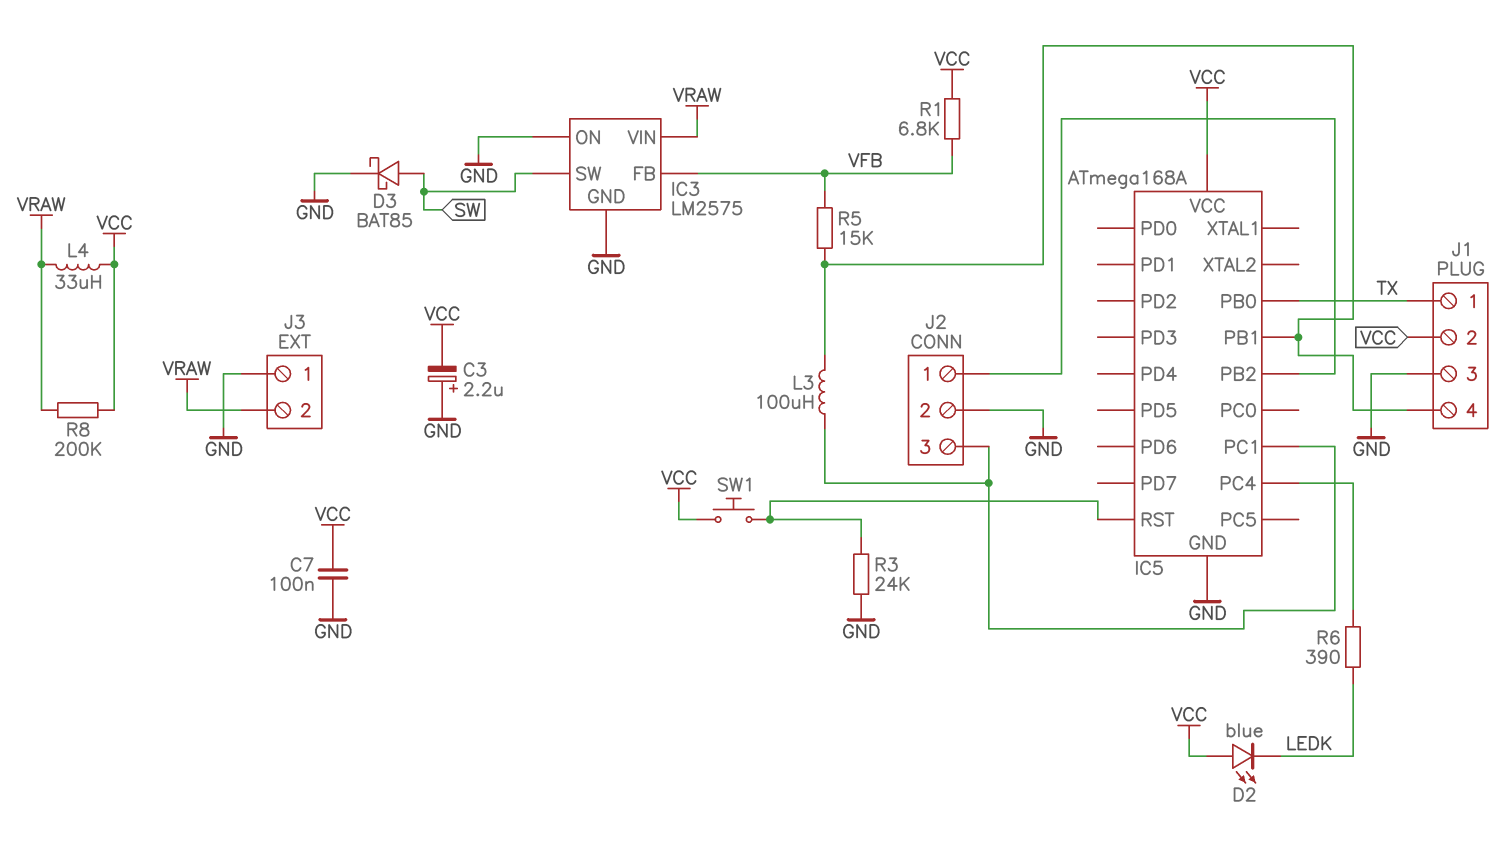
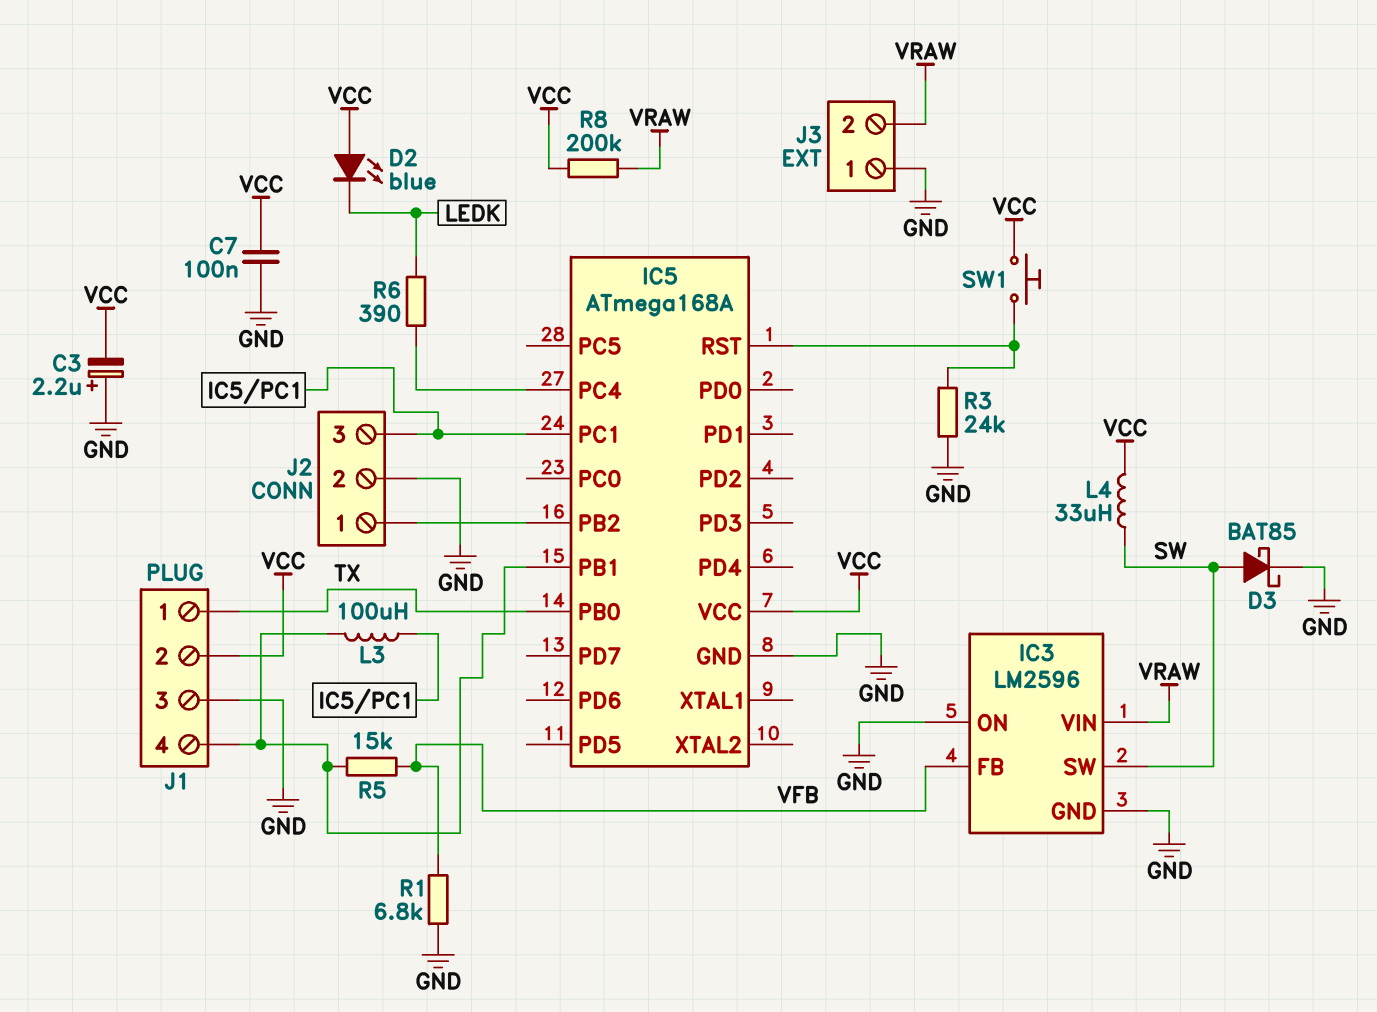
IC3: LM2575 -> LM2596
L4: 33uH (VCC, VRAW) -> 33uH (SW, VCC)
R1: 6.8k (VCC, VFB) -> 6.8k (GND, VFB)

